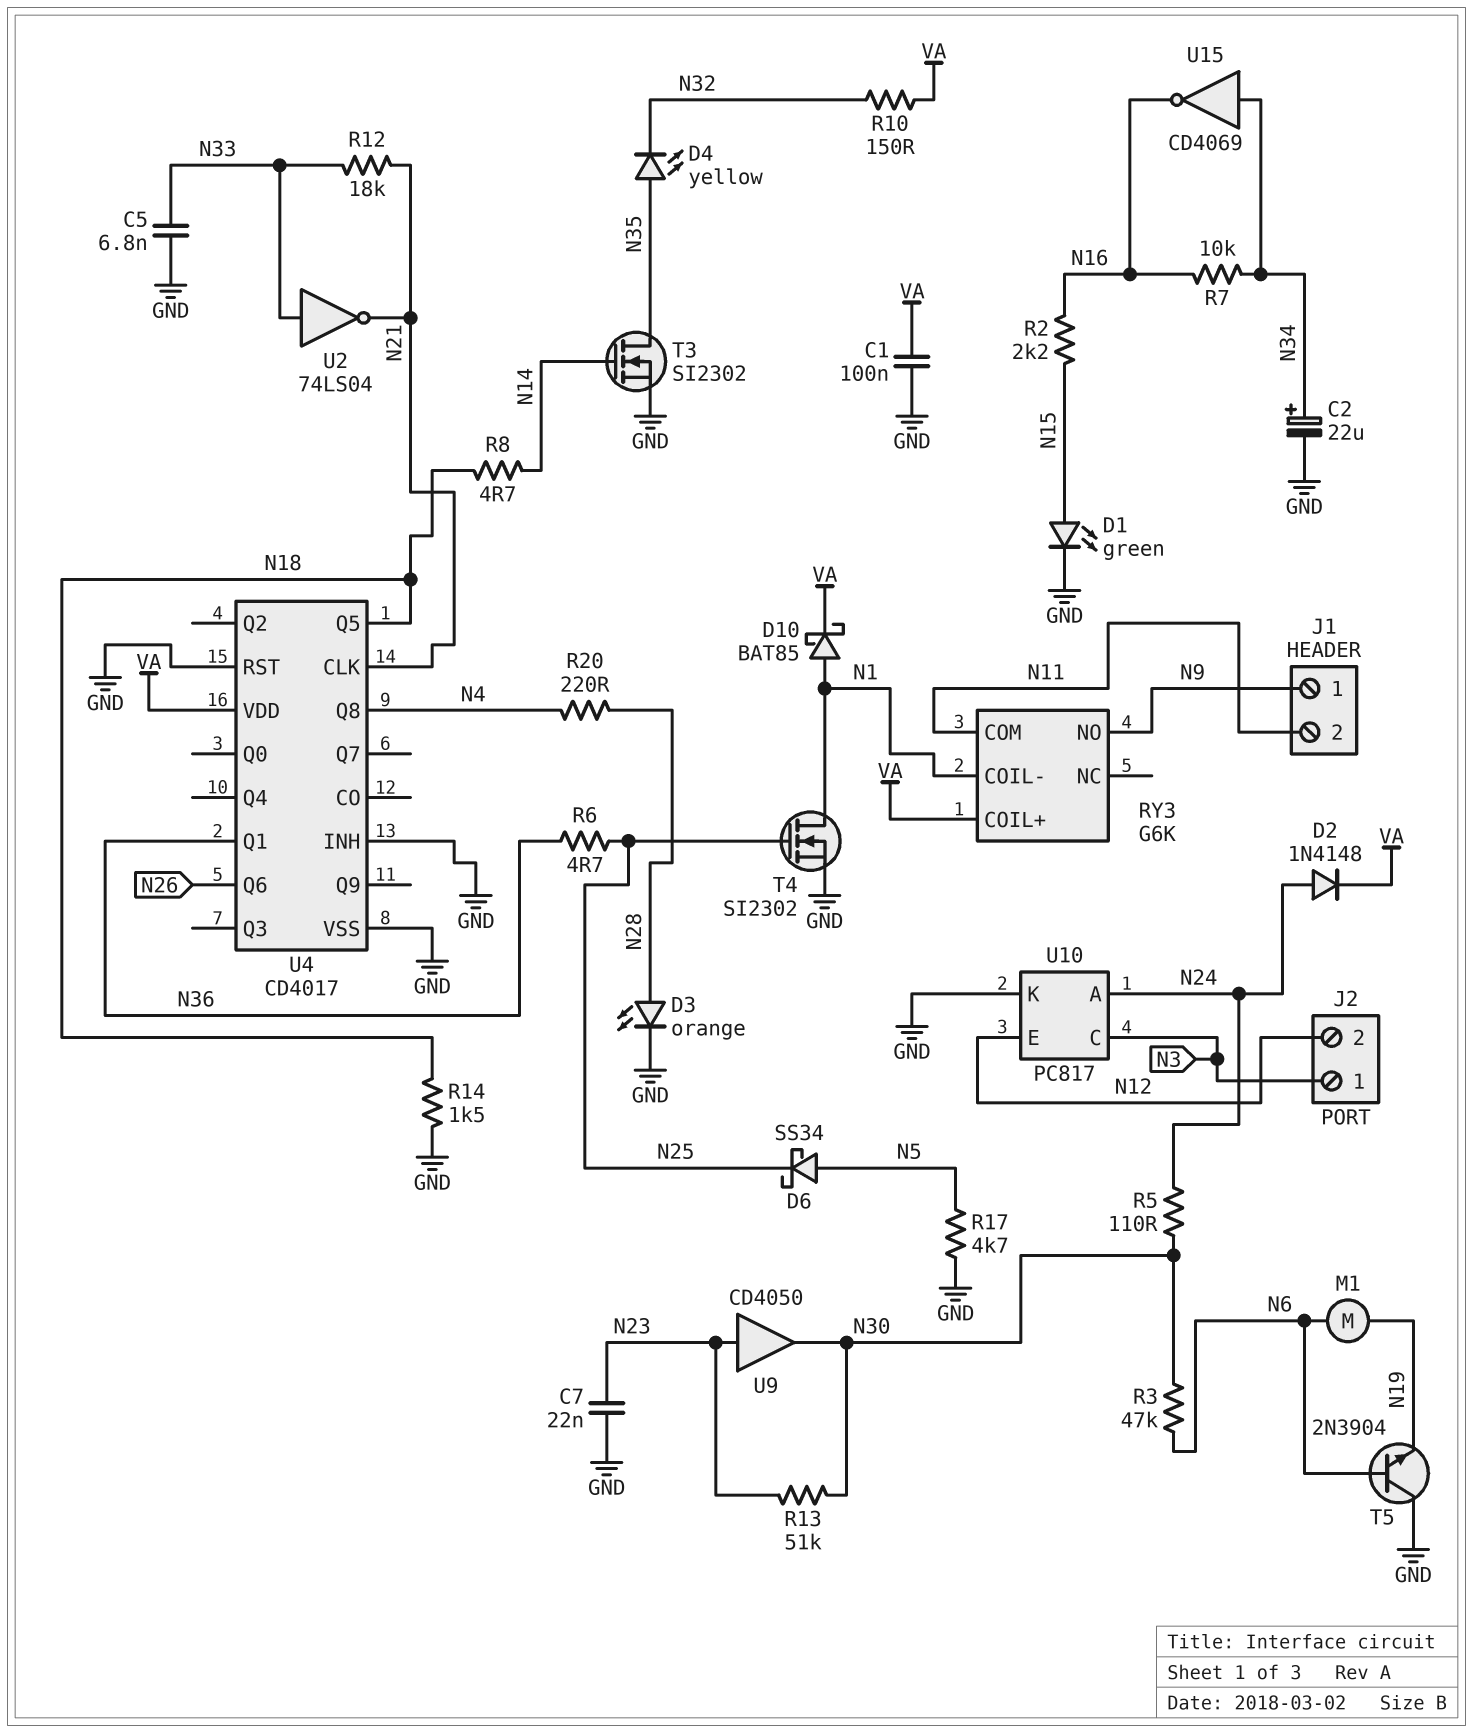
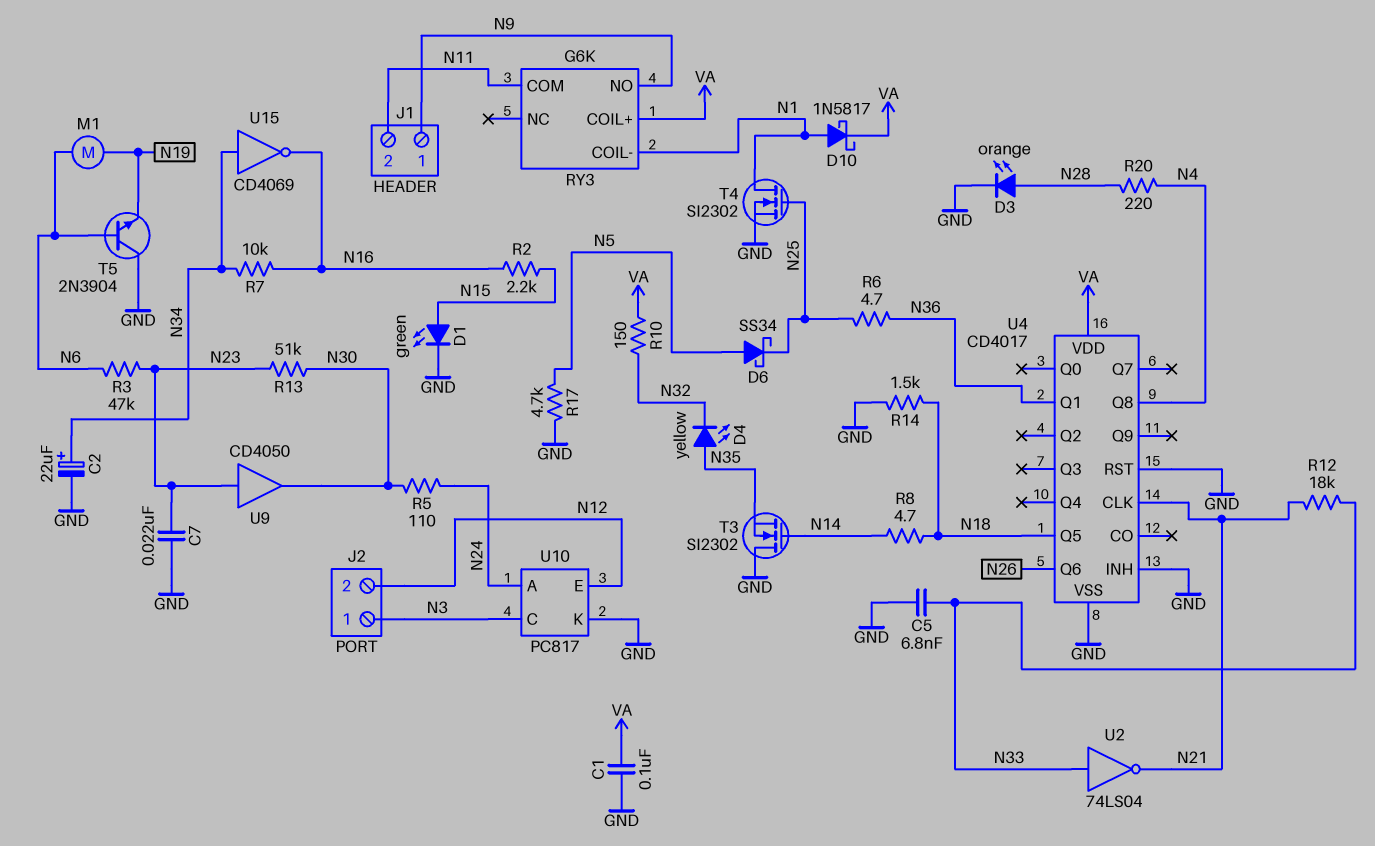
D2: diode 1N4148 (A N24, K VA) -> none
D10: schottky BAT85 (A N1, K VA) -> schottky 1N5817 (A N1, K VA)
R3: 47k (N6, N30) -> 47k (N6, N23)
T3: NMOS SI2302 (G N14, D N35, S GND) -> NMOS SI2302 (G N14, D GND, S N35)

